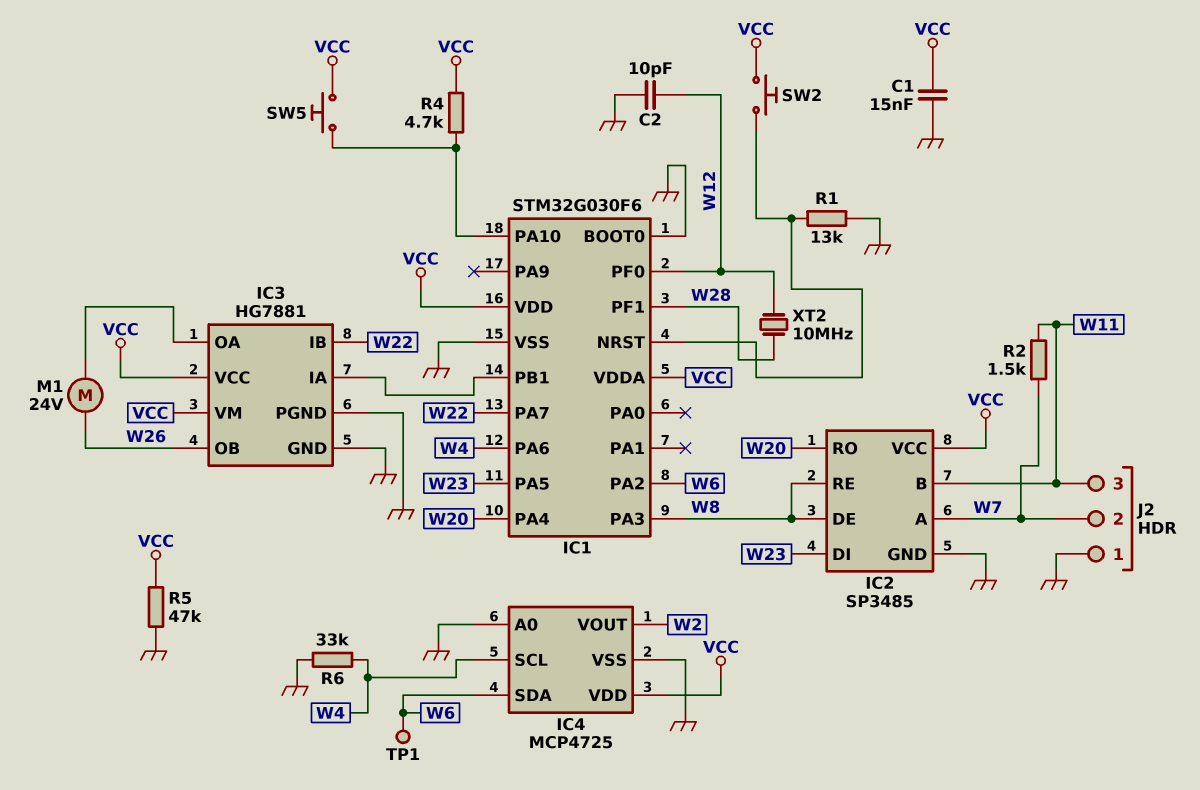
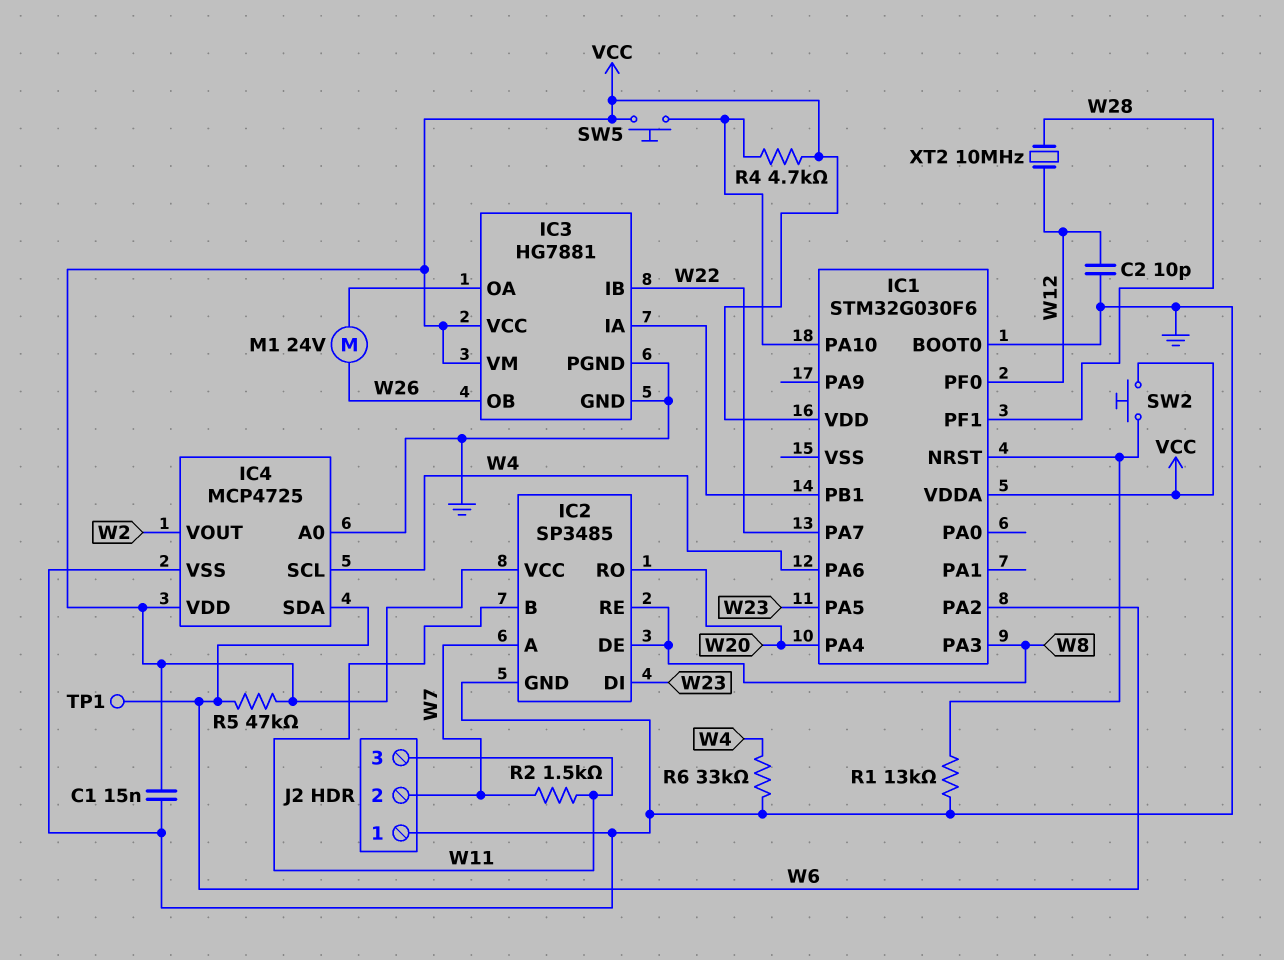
IC1 pin VSS: GND -> none
R5: 47k (GND, VCC) -> 47k (VCC, W6)

